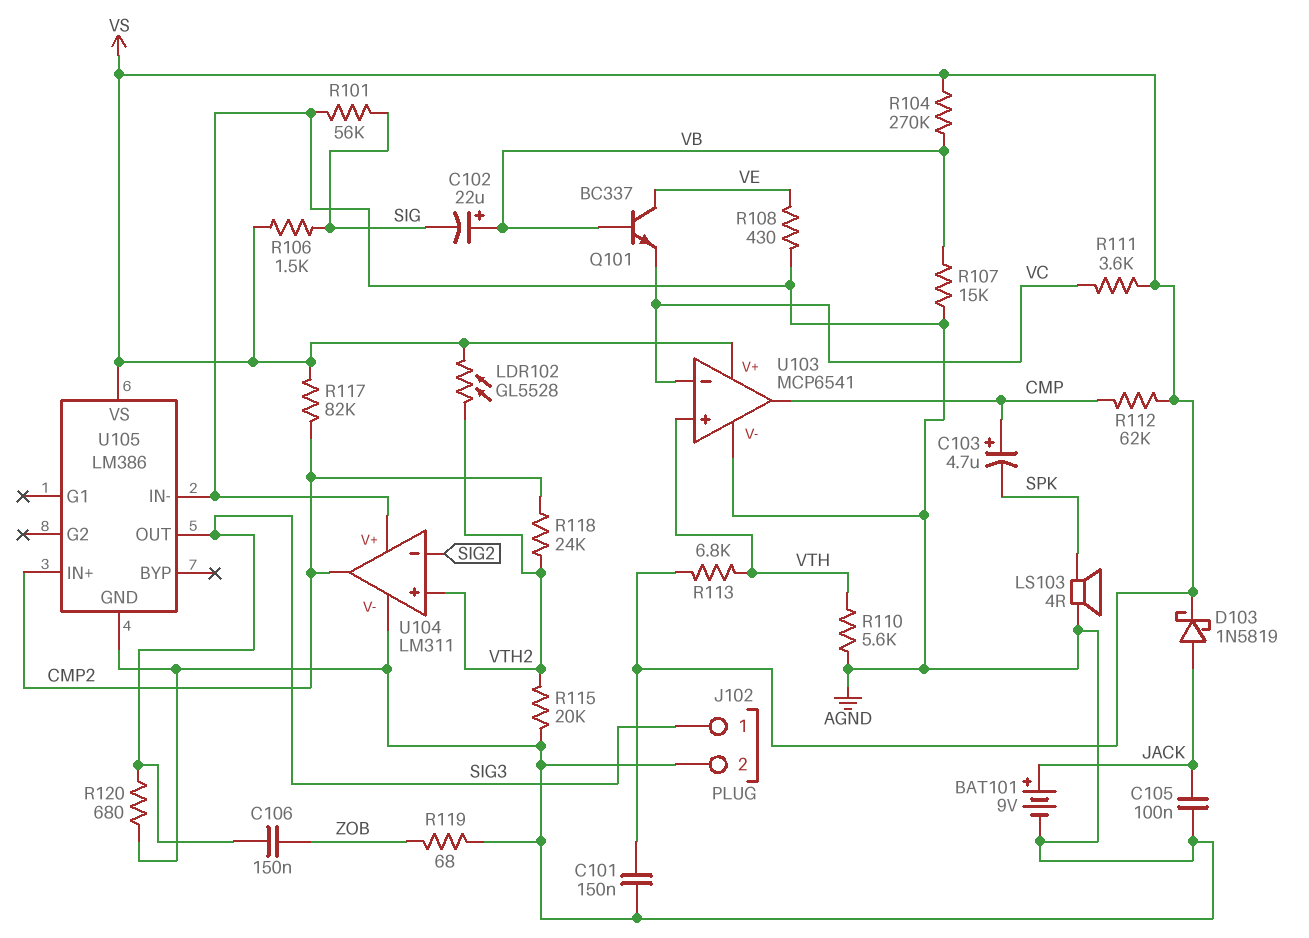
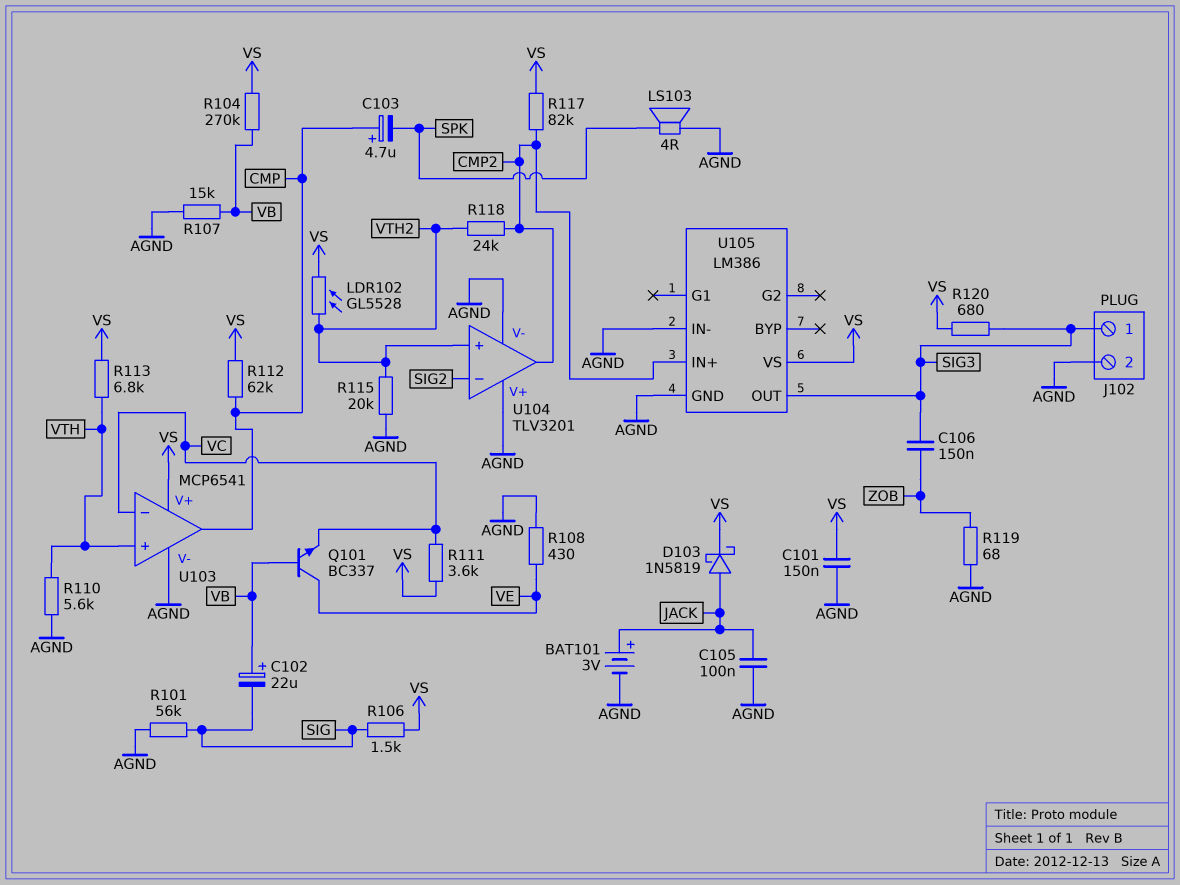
BAT101: 9V (plus JACK, minus AGND) -> 3V (plus JACK, minus AGND)
R120: 680 (AGND, SIG3) -> 680 (SIG3, VS)
U104: LM311 -> TLV3201

